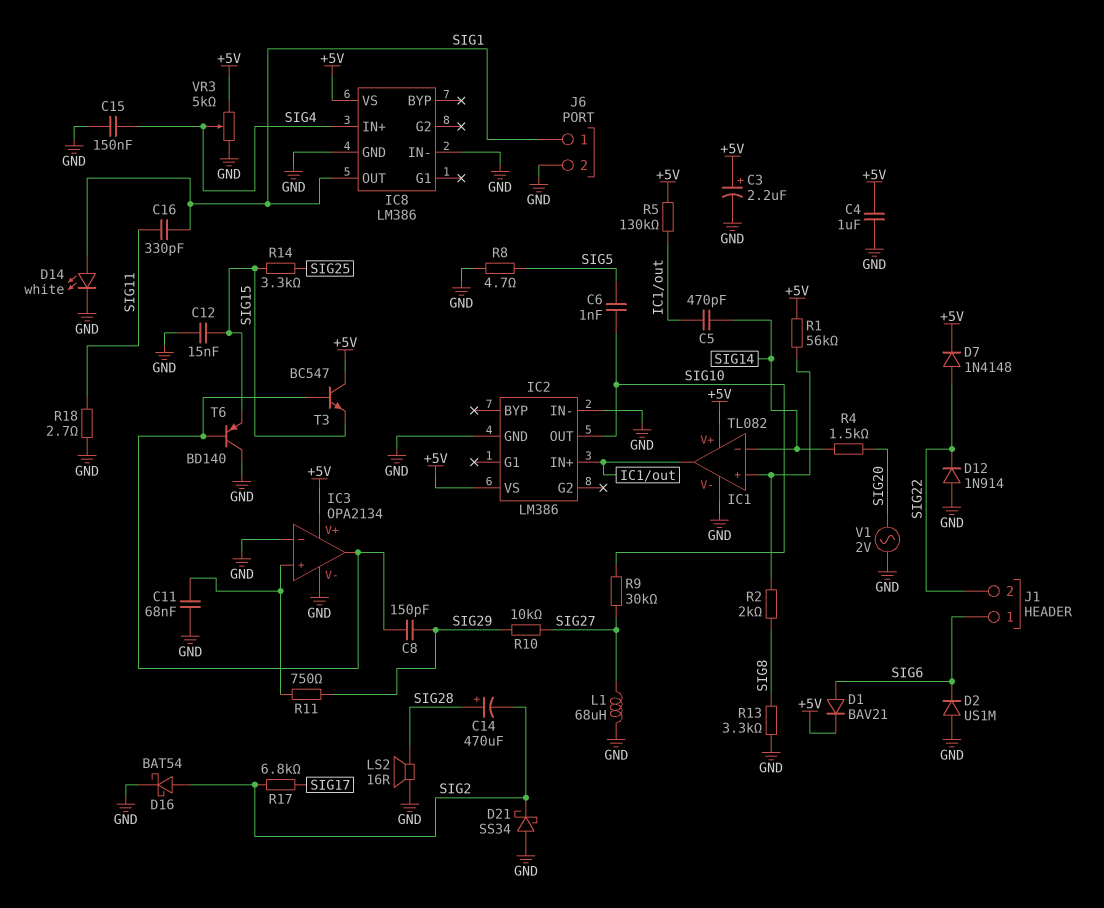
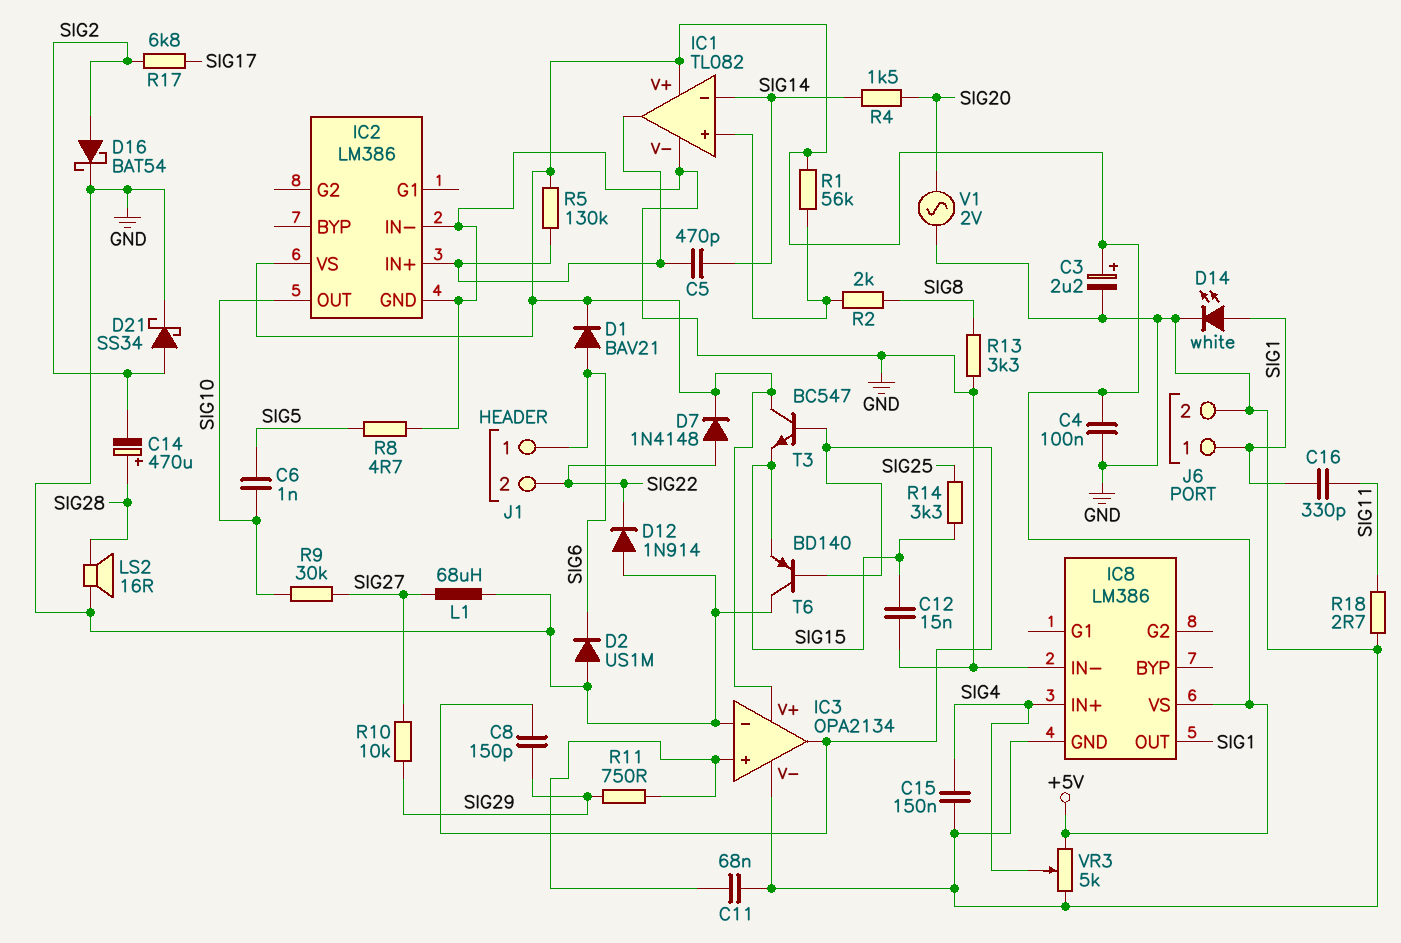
C4: 1uF (+5V, GND) -> 100nF (+5V, GND)
D21: schottky SS34 (A GND, K SIG2) -> schottky SS34 (A SIG2, K GND)

